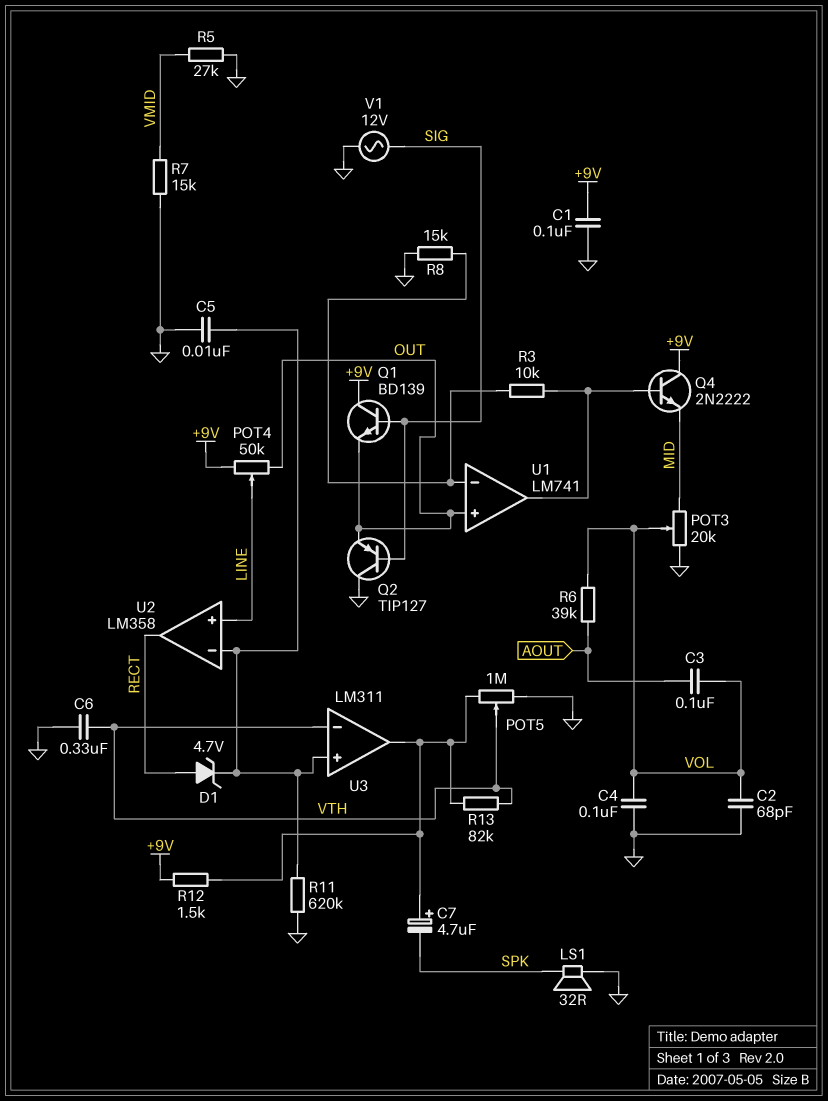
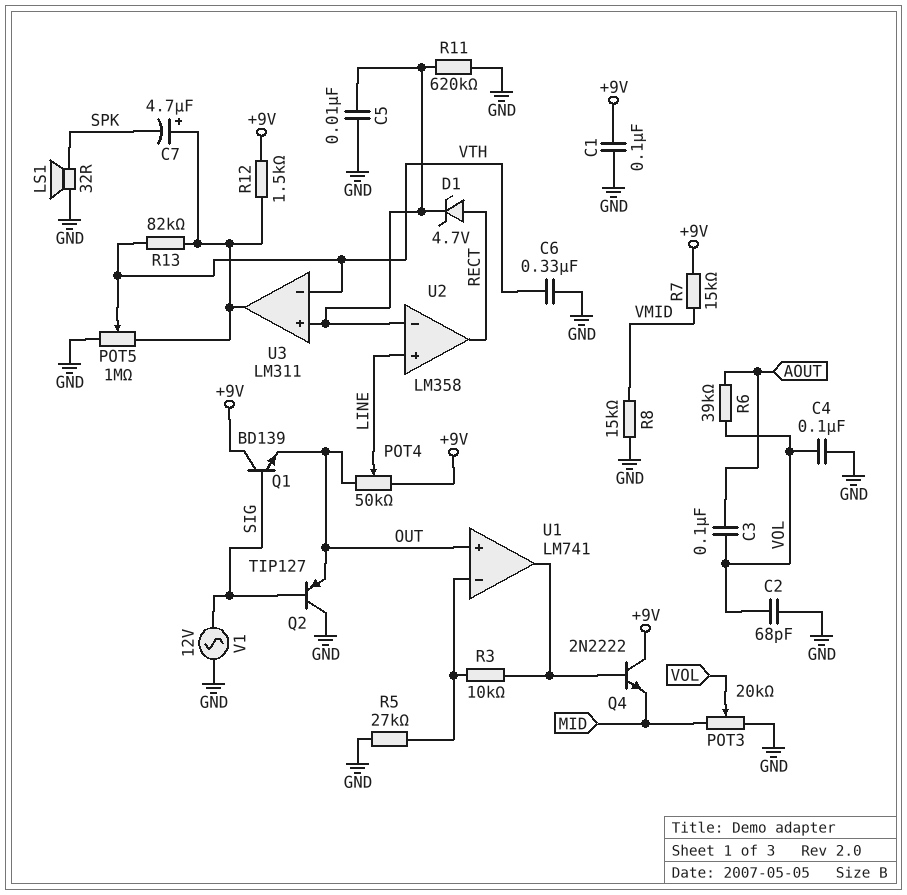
R5: 27k (GND, VMID) -> 27k (GND, U1/in-)
R7: 15k (GND, VMID) -> 15k (+9V, VMID)
R8: 15k (GND, U1/in-) -> 15k (GND, VMID)

